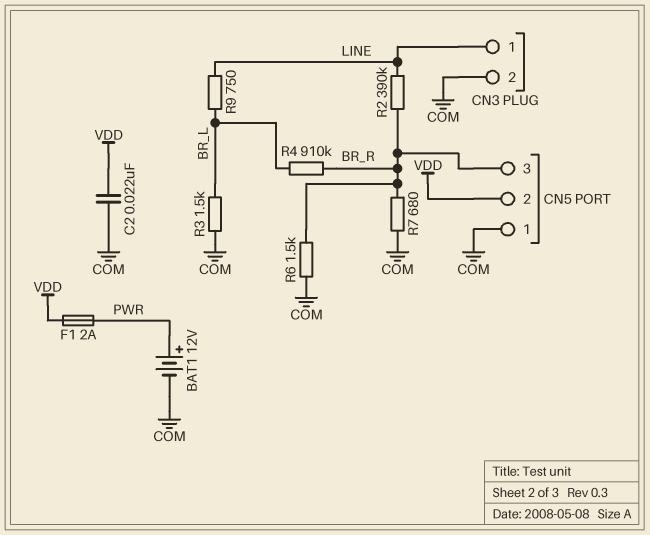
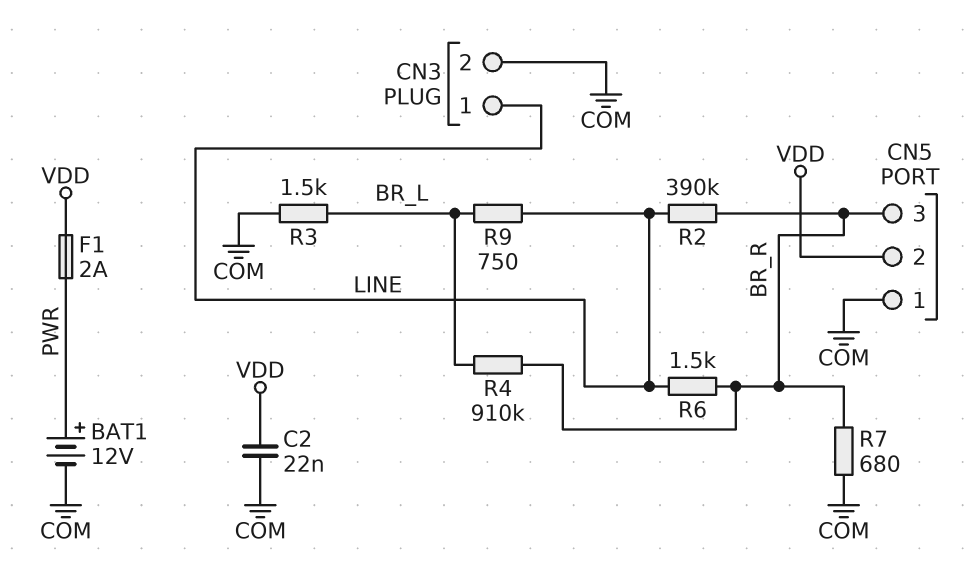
R6: 1.5k (BR_R, COM) -> 1.5k (BR_R, LINE)

